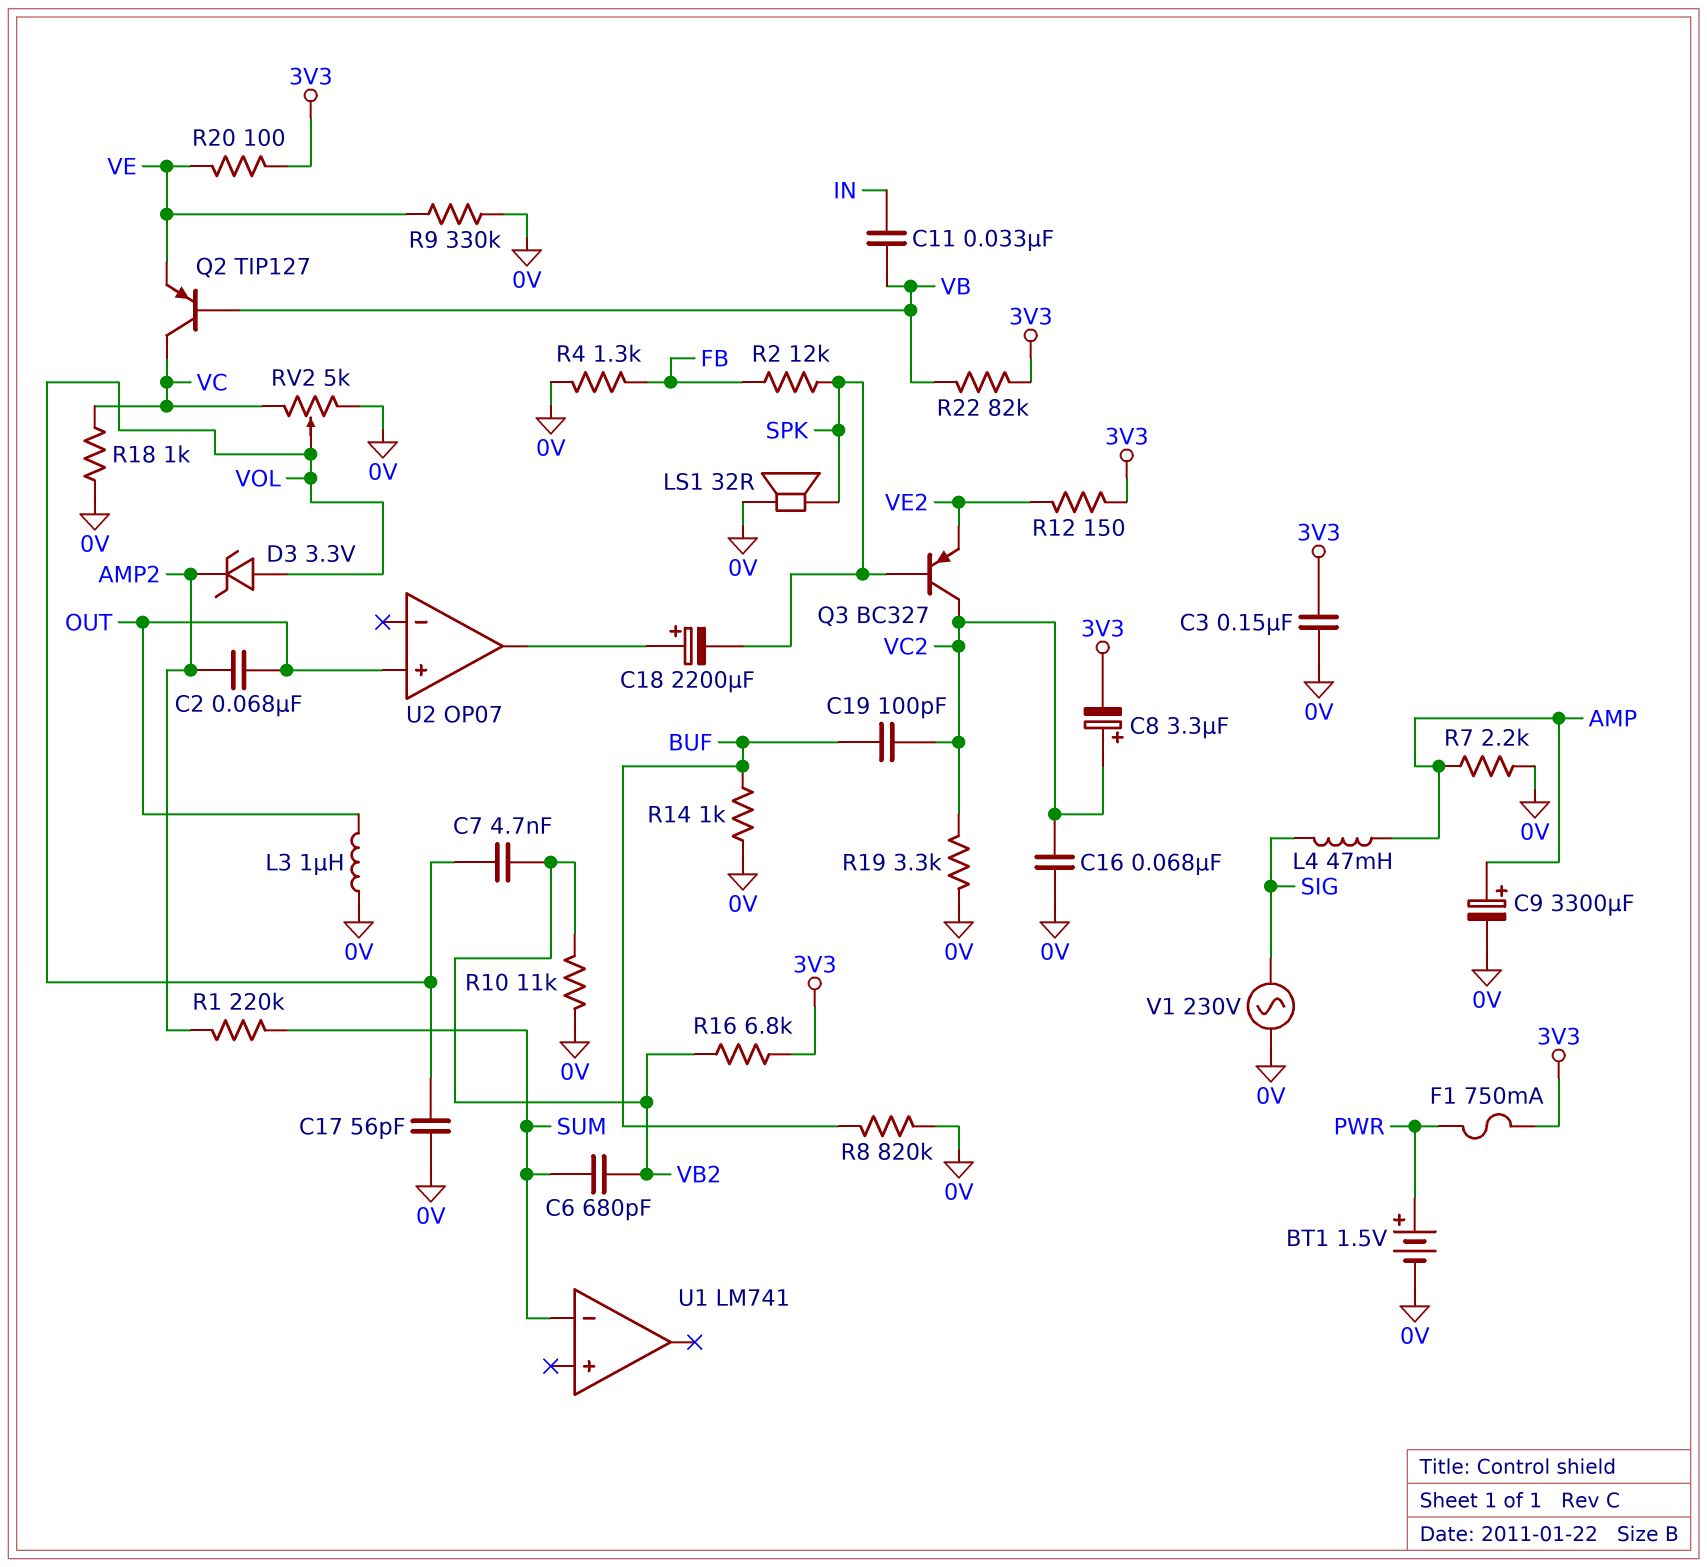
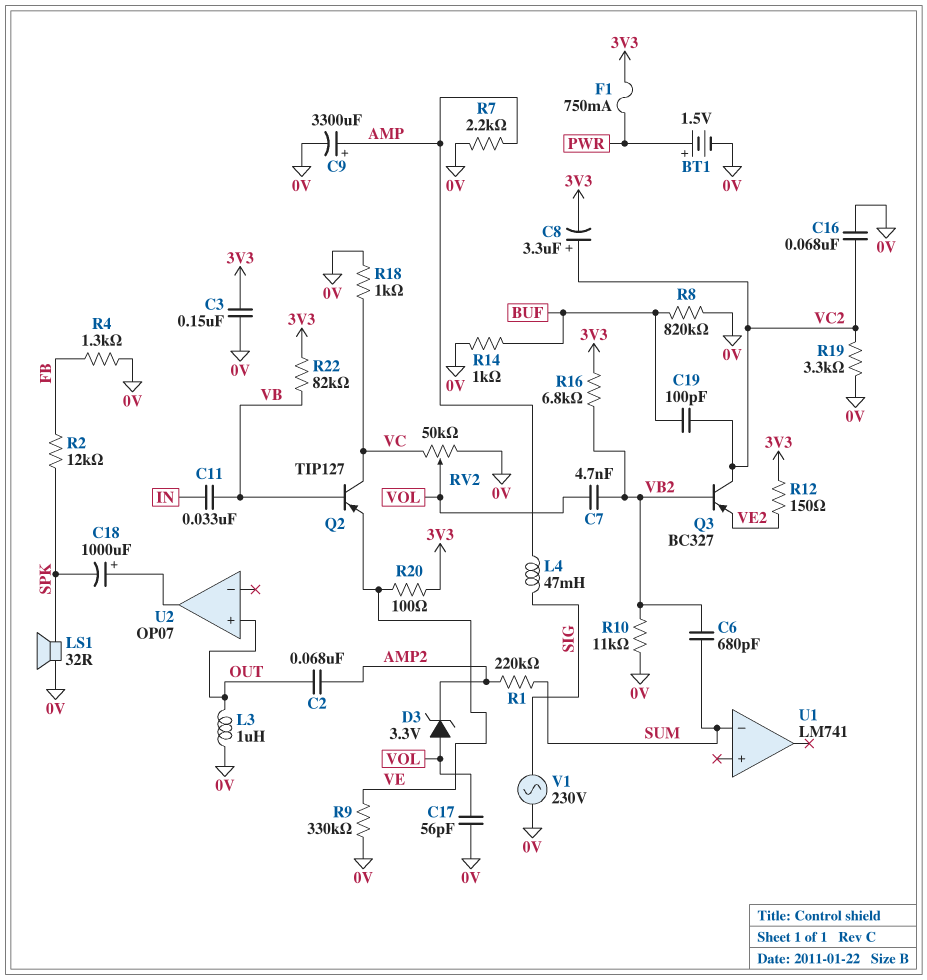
C18: 2200uF (plus U2/out, minus SPK) -> 1000uF (plus U2/out, minus SPK)
Q3: PNP BC327 (B SPK, C VC2, E VE2) -> PNP BC327 (B VB2, C VC2, E VE2)
RV2: 5k (0V, VC, wiper VOL) -> 50k (0V, VC, wiper VOL)

